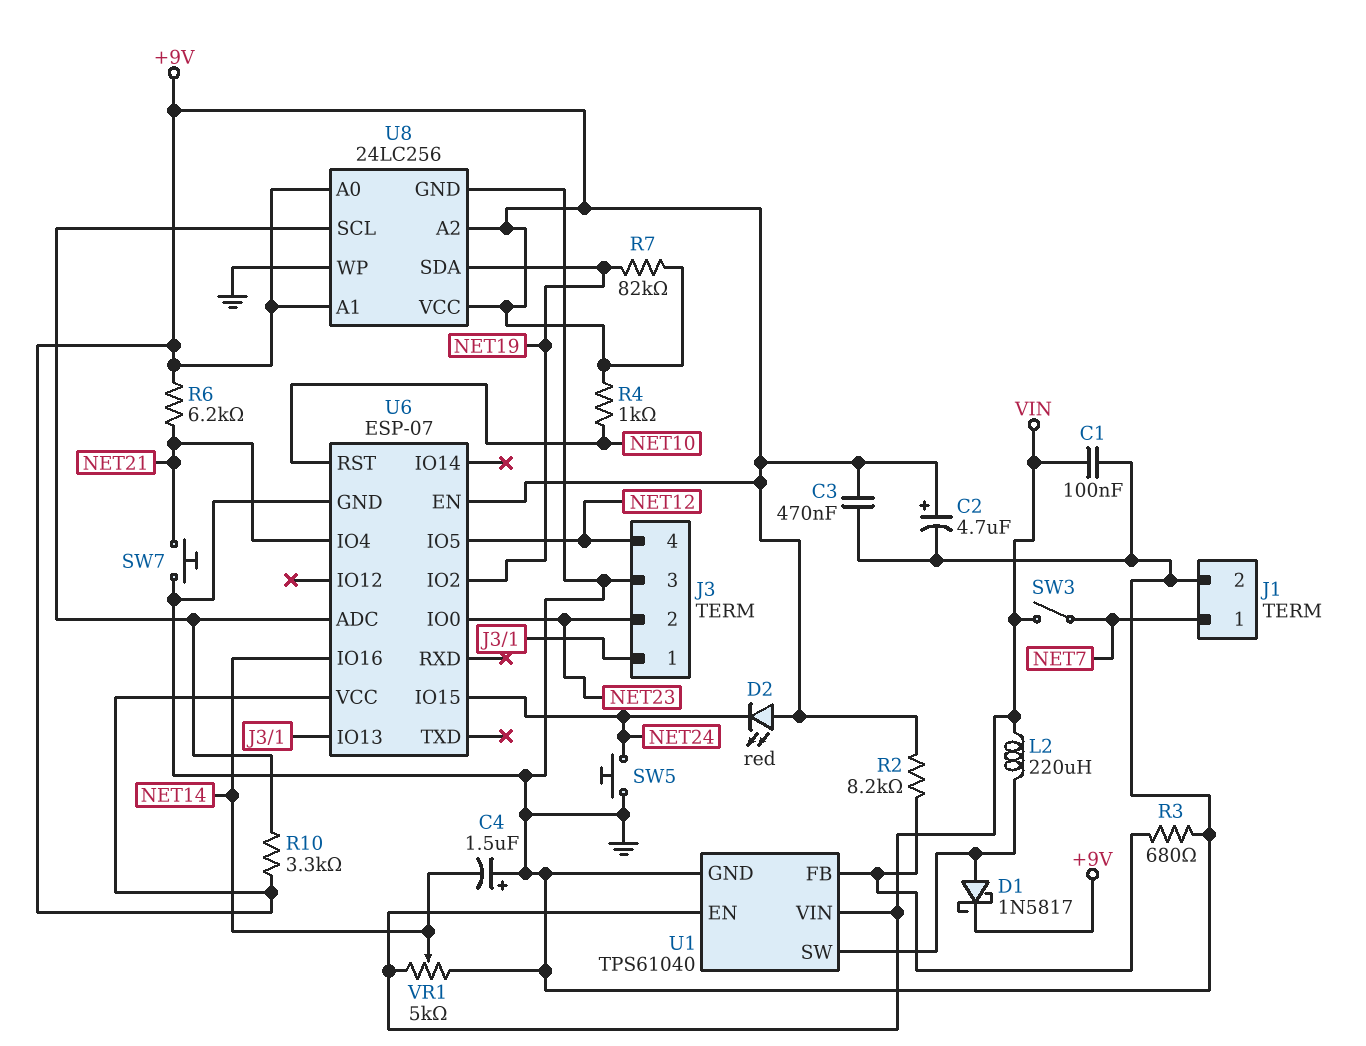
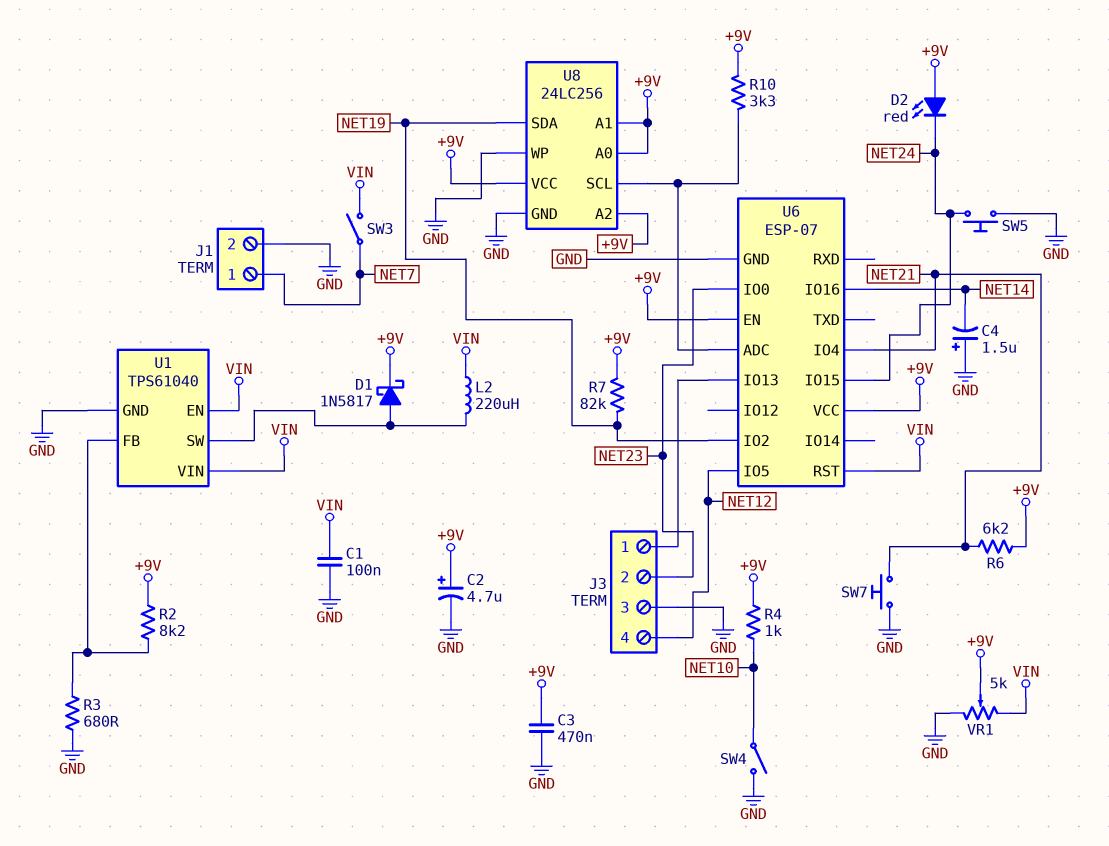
SW4: none -> switch (GND, NET10)
U6 pin RST: NET10 -> VIN
VR1: 5k (GND, VIN, wiper NET14) -> 5k (GND, VIN, wiper +9V)

